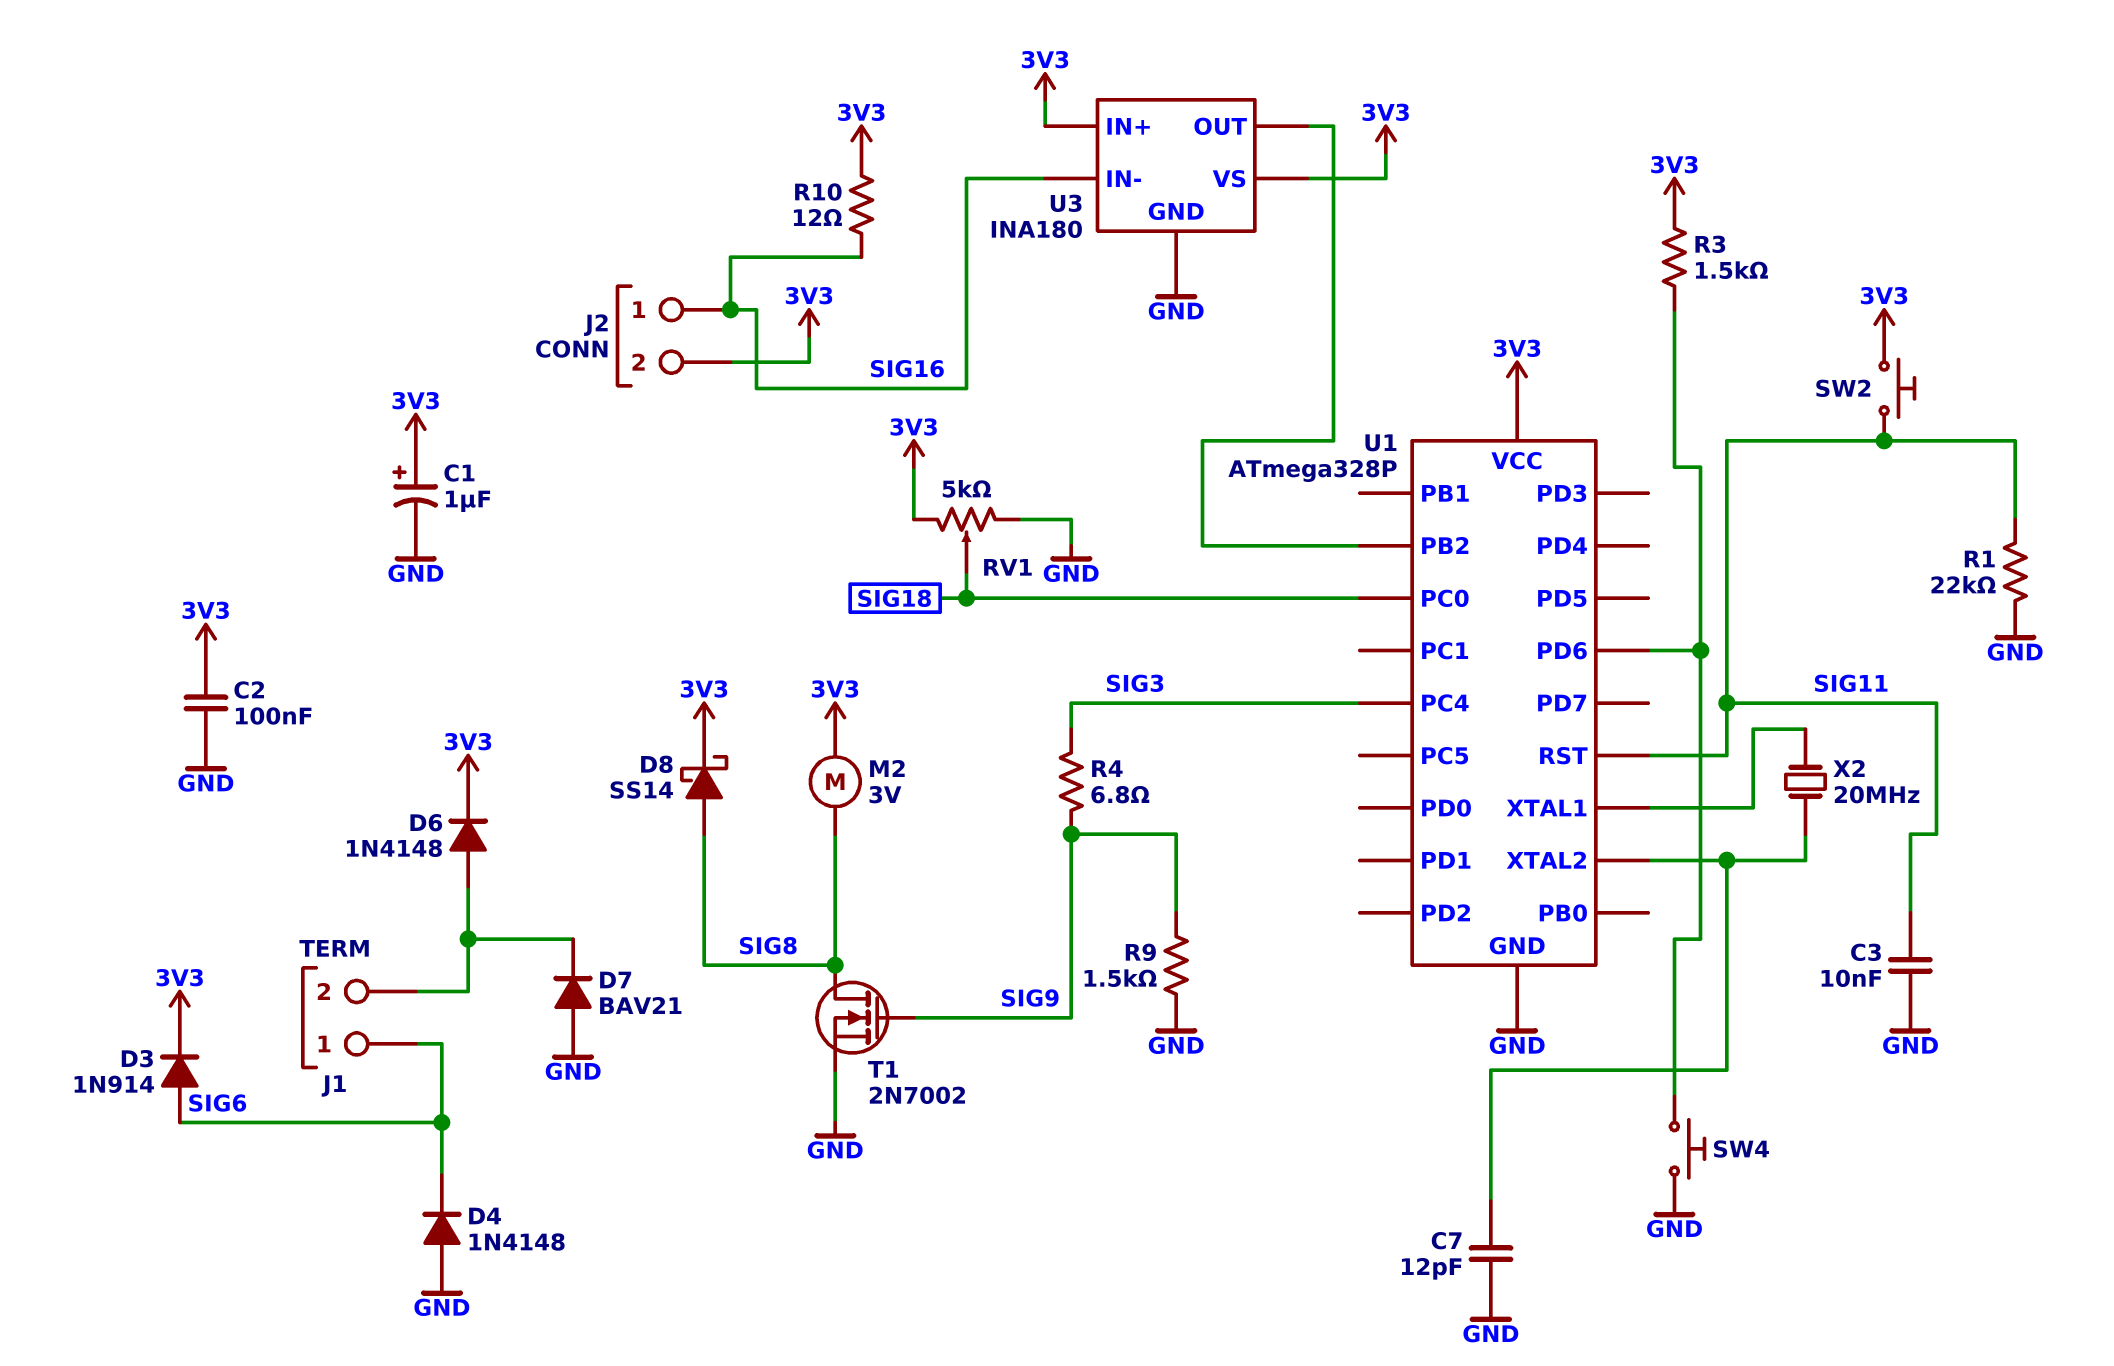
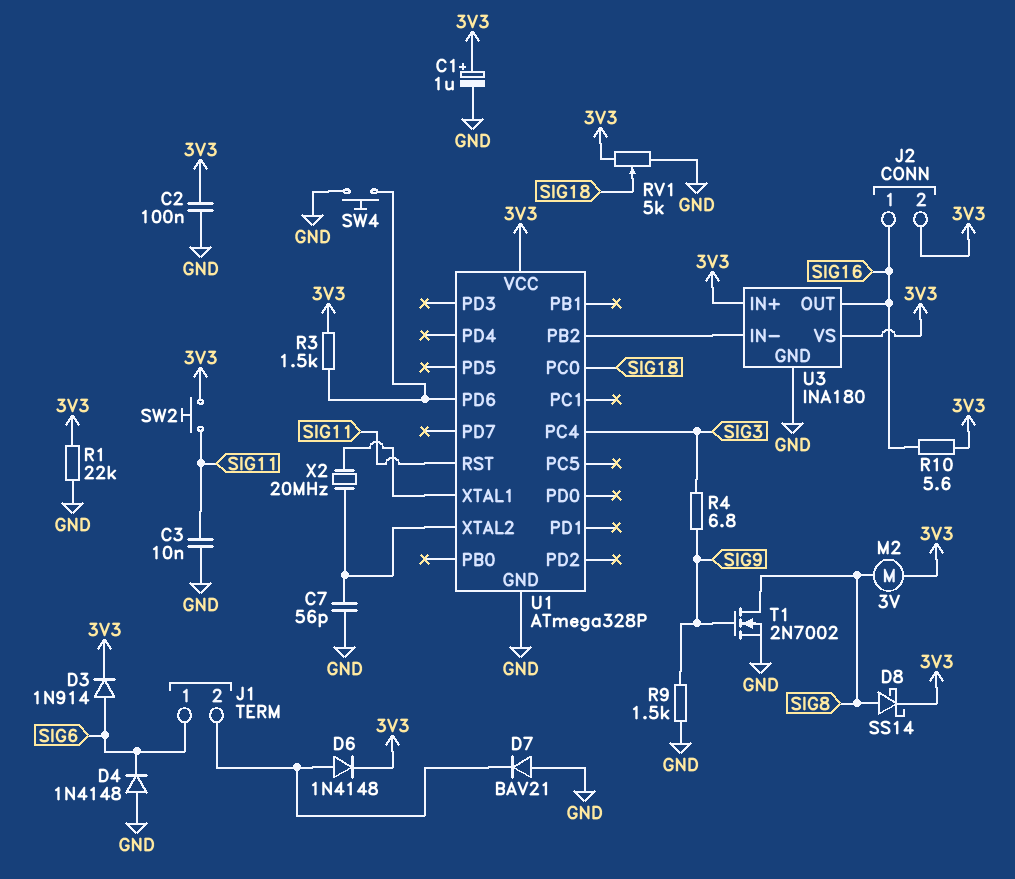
C7: 12pF (GND, U1/XTAL2) -> 56pF (GND, U1/XTAL2)
R1: 22k (GND, SIG11) -> 22k (3V3, GND)
R10: 12 (3V3, SIG16) -> 5.6 (3V3, SIG16)
U3 pin IN-: SIG16 -> U1/PB2
U3 pin OUT: U1/PB2 -> SIG16

